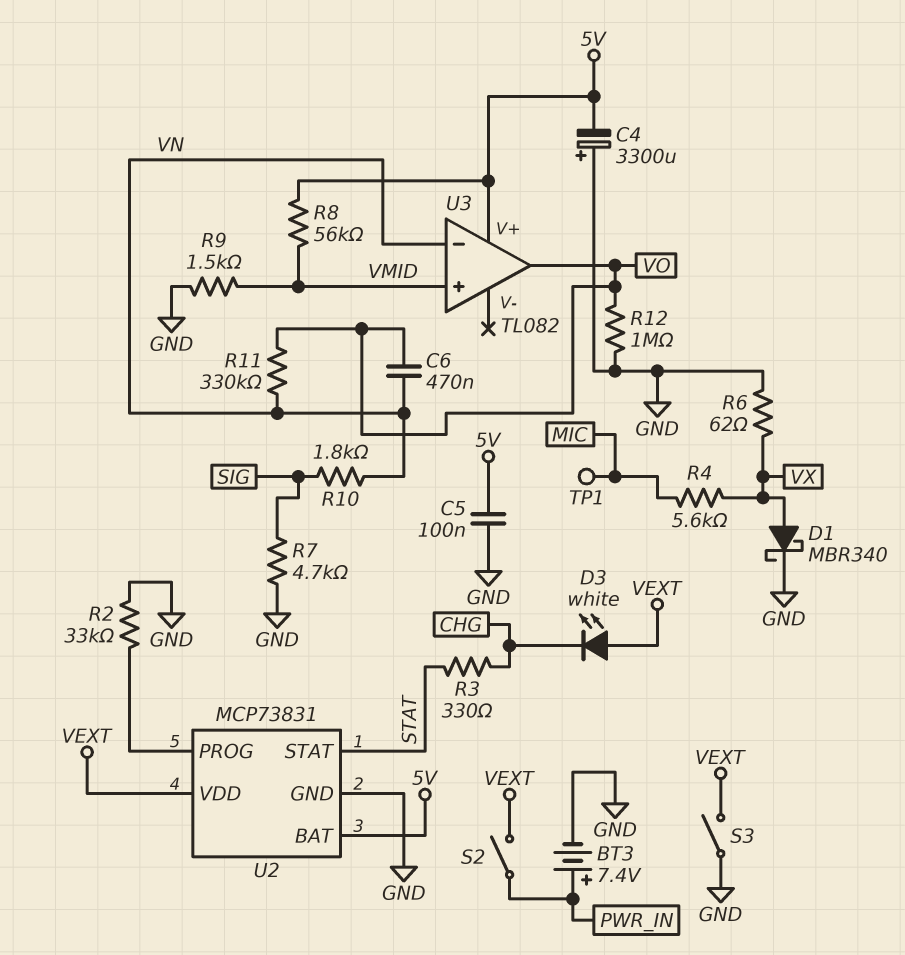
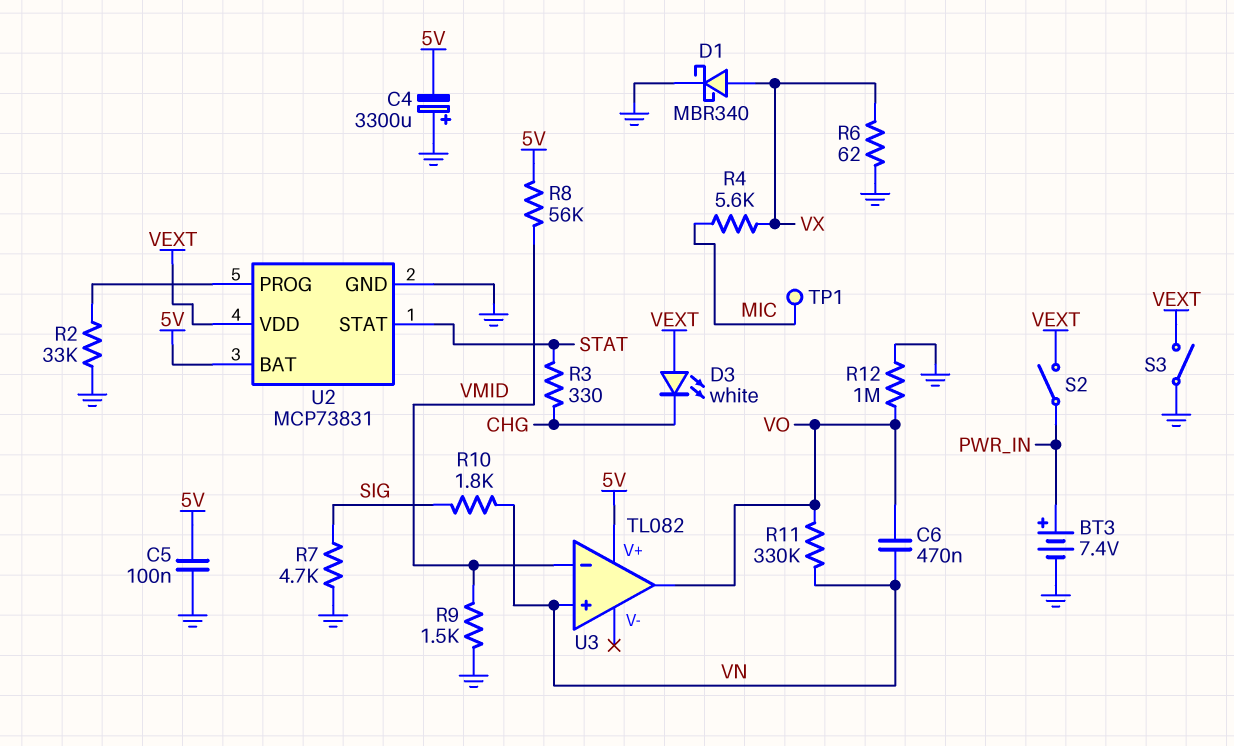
U3 pin in+: VMID -> VN
U3 pin in-: VN -> VMID

